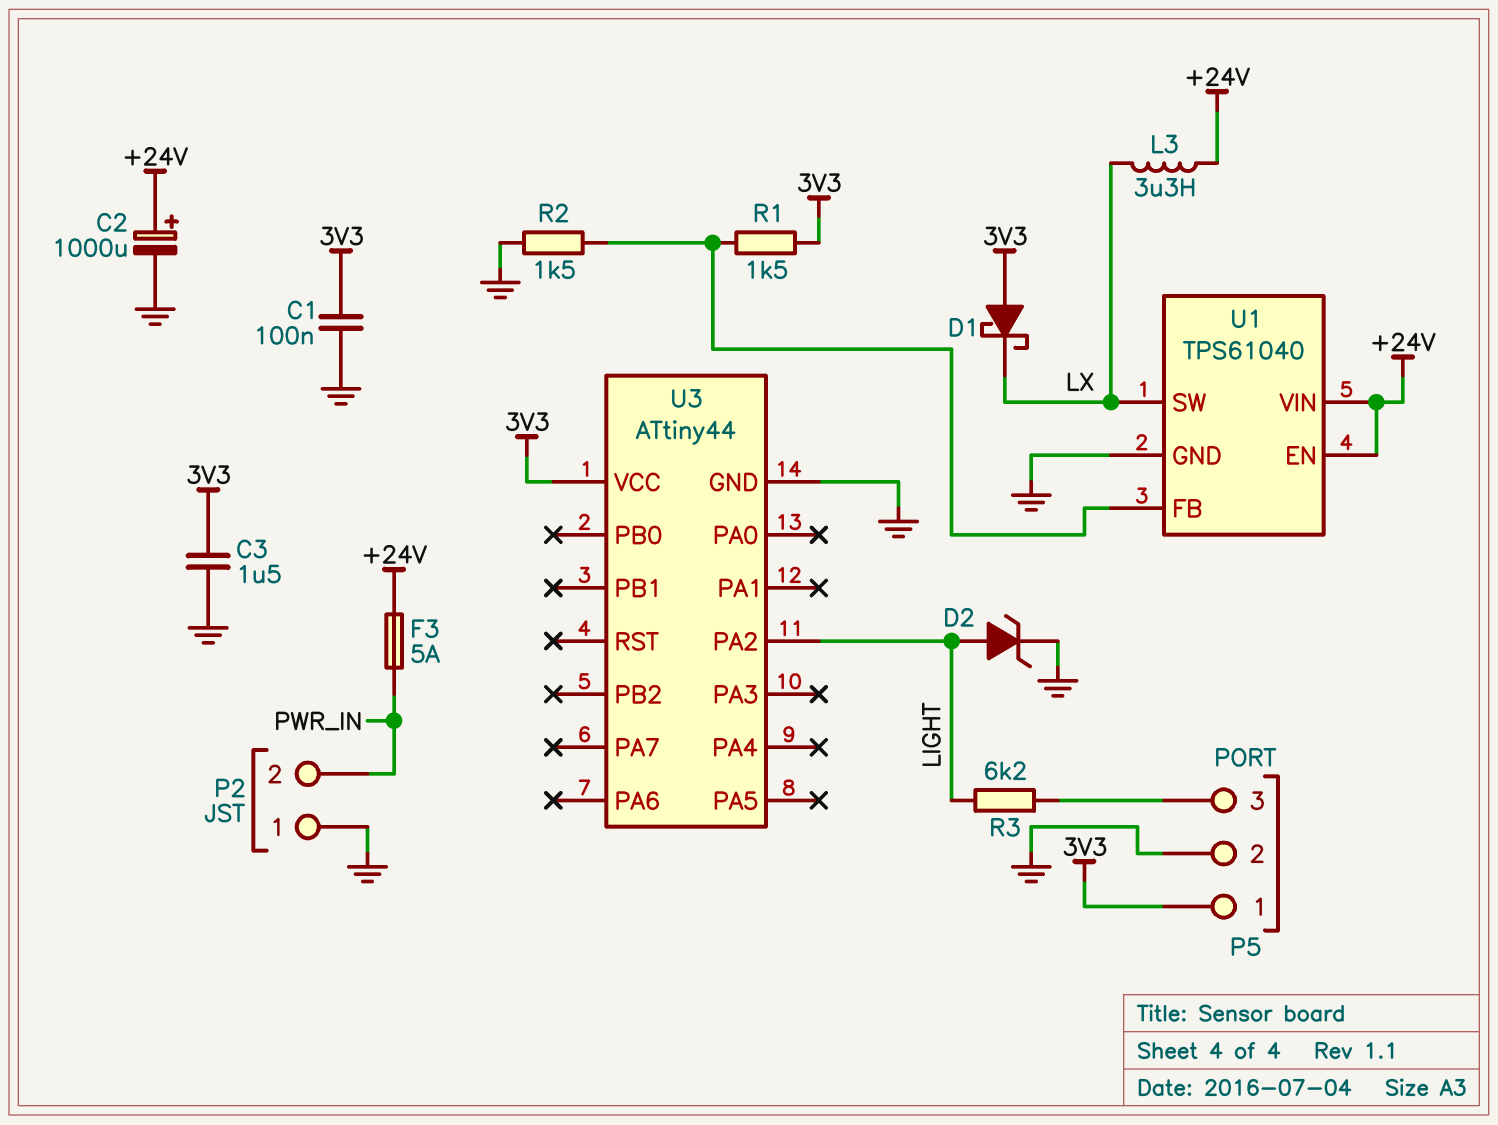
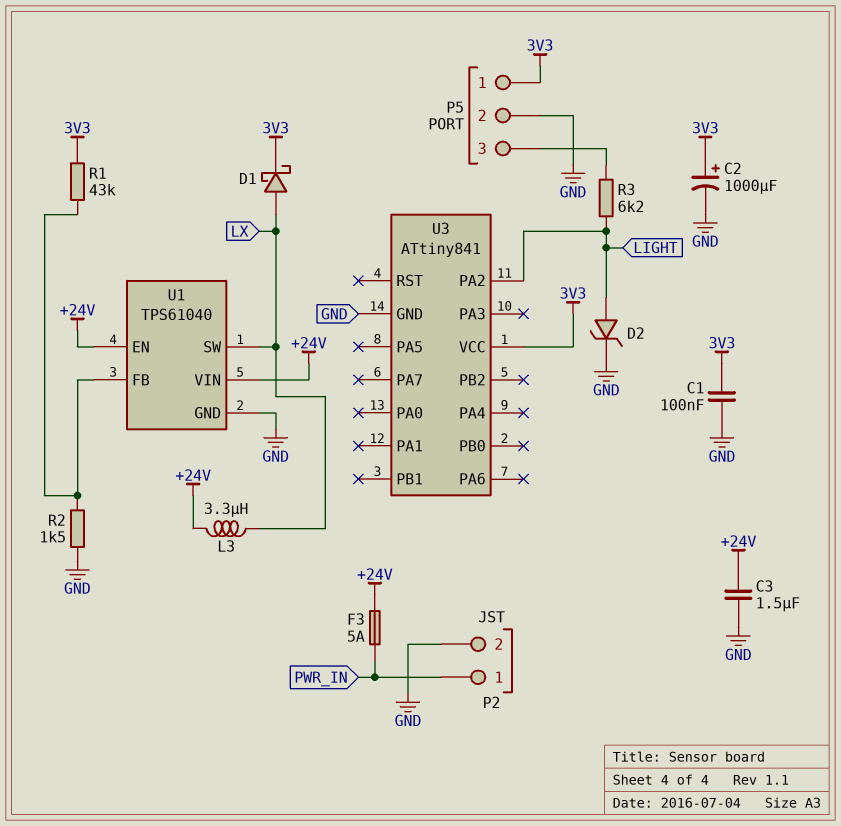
C2: 1000uF (plus +24V, minus GND) -> 1000uF (plus 3V3, minus GND)
C3: 1.5uF (3V3, GND) -> 1.5uF (+24V, GND)
D1: schottky (A 3V3, K LX) -> schottky (A LX, K 3V3)
P2 pin 1: GND -> PWR_IN
P2 pin 2: PWR_IN -> GND
R1: 1.5k (3V3, U1/FB) -> 43k (3V3, U1/FB)
U3: ATtiny44 -> ATtiny841

